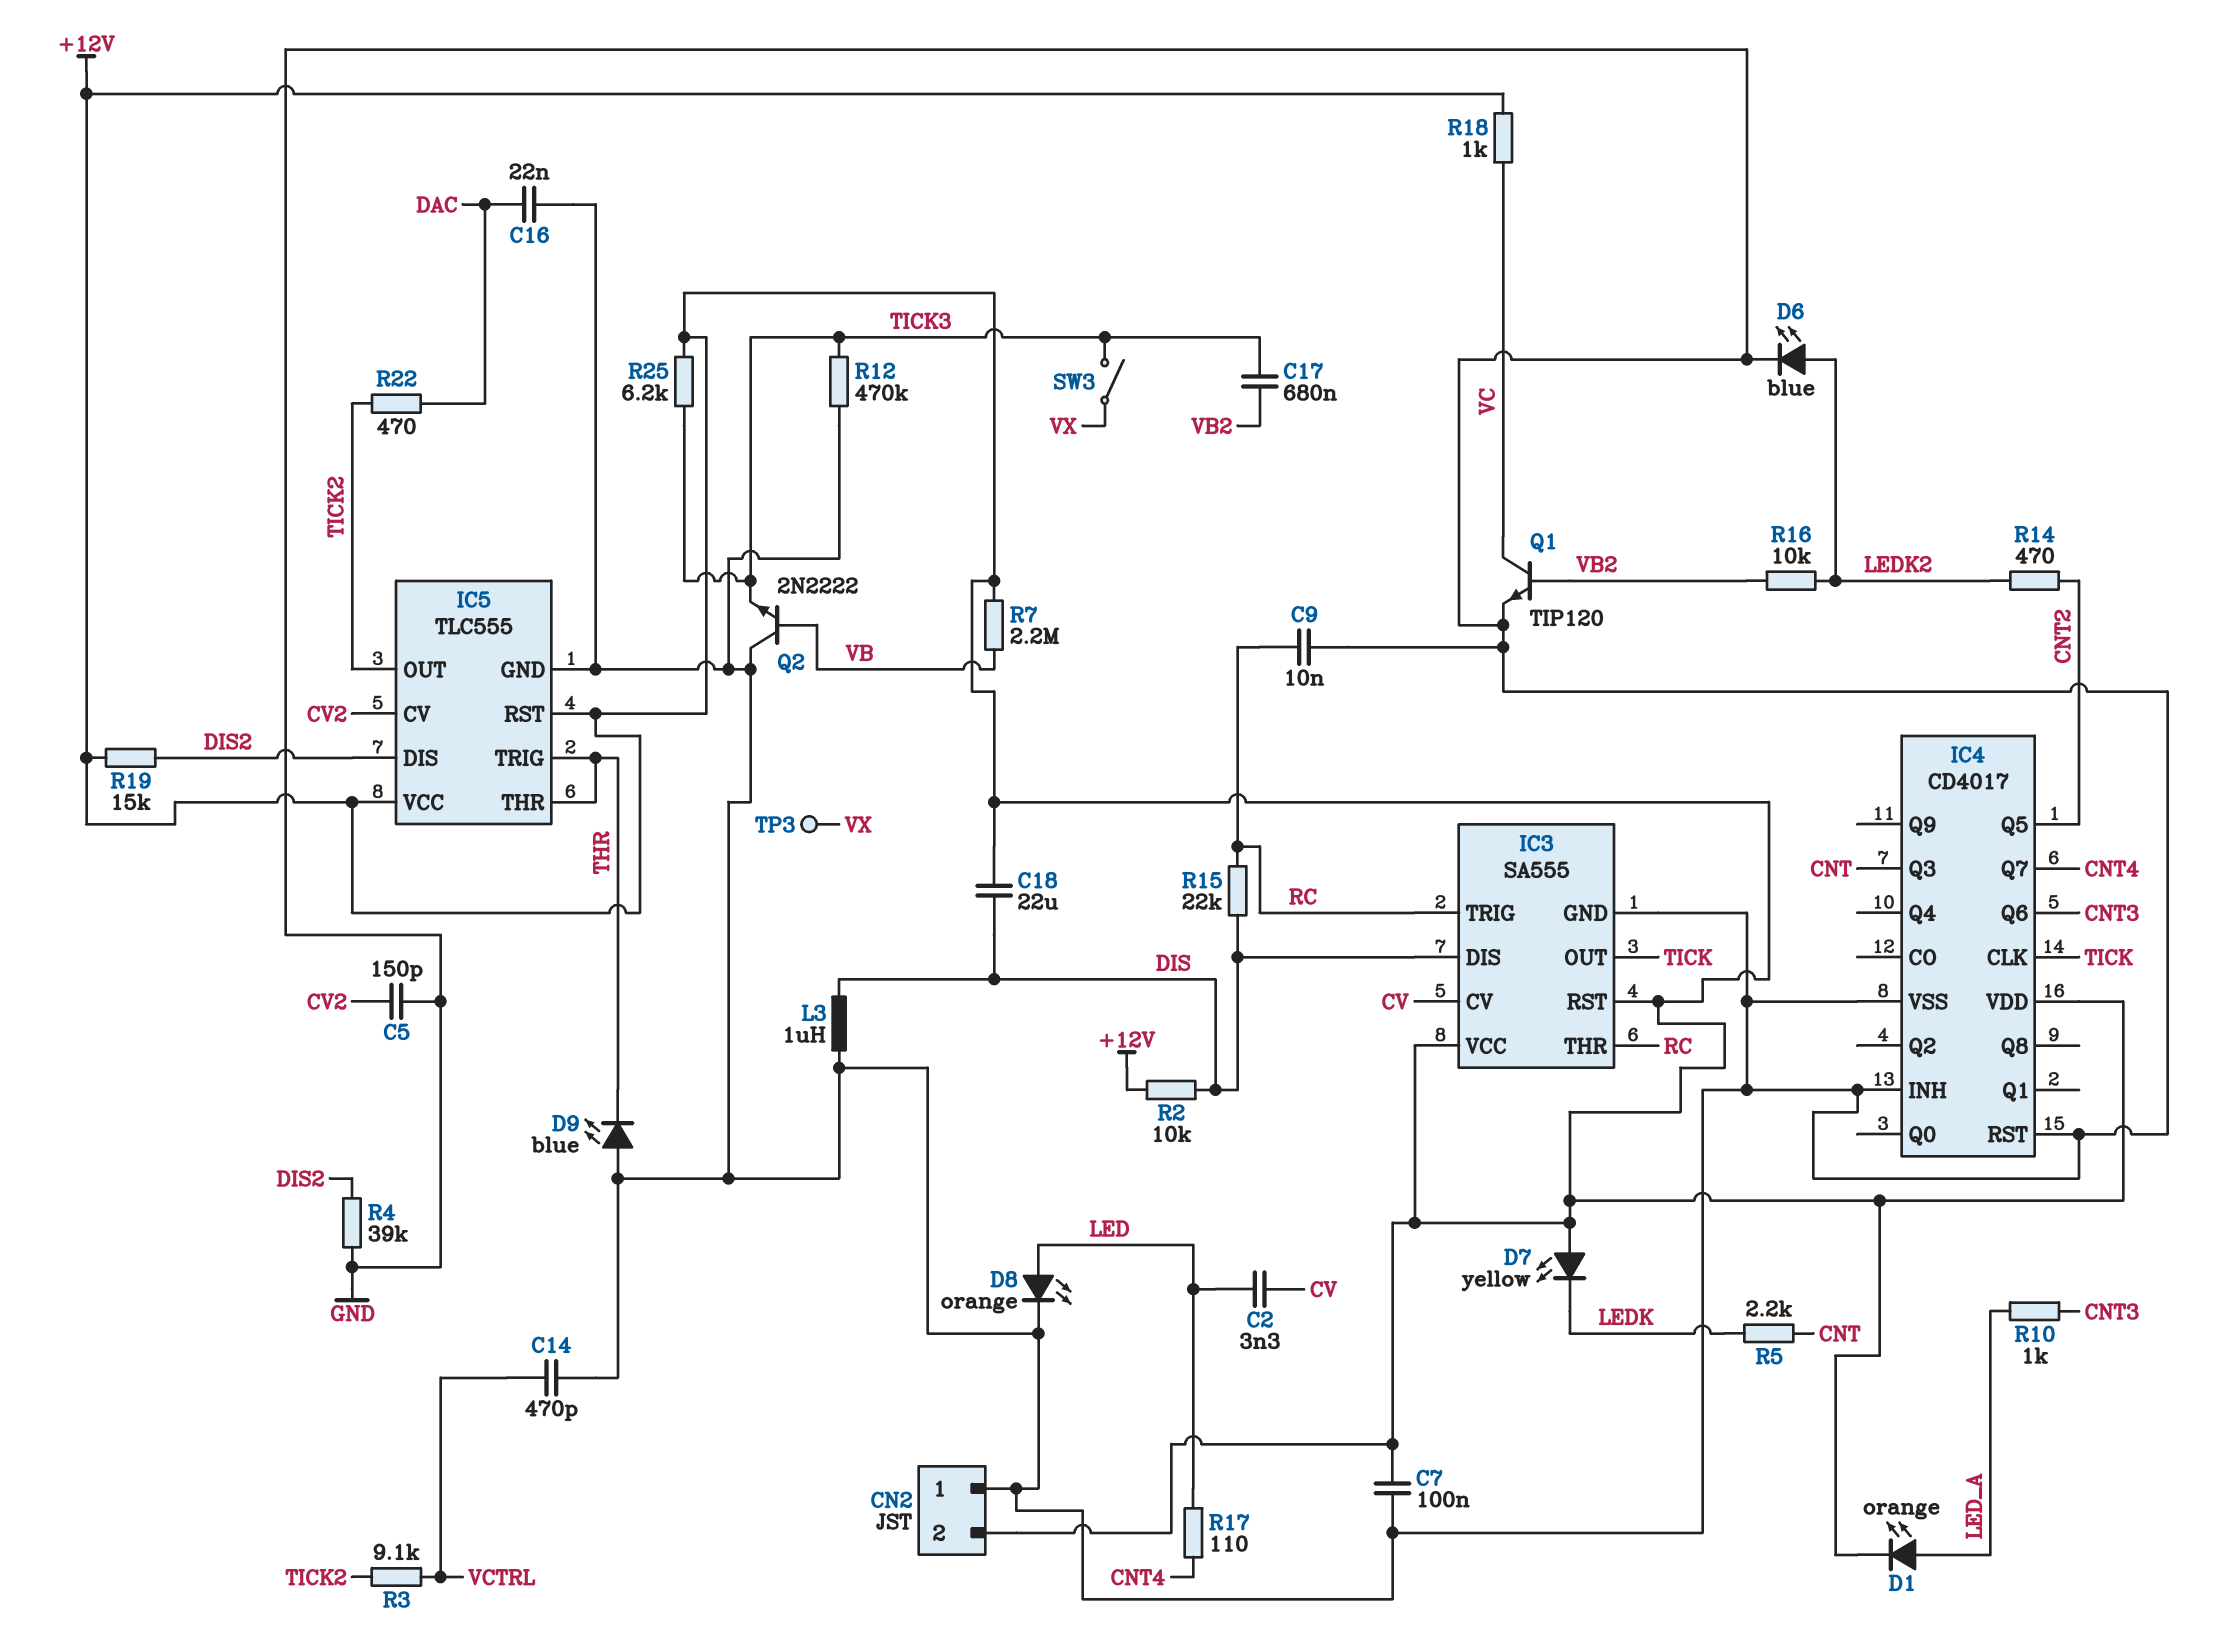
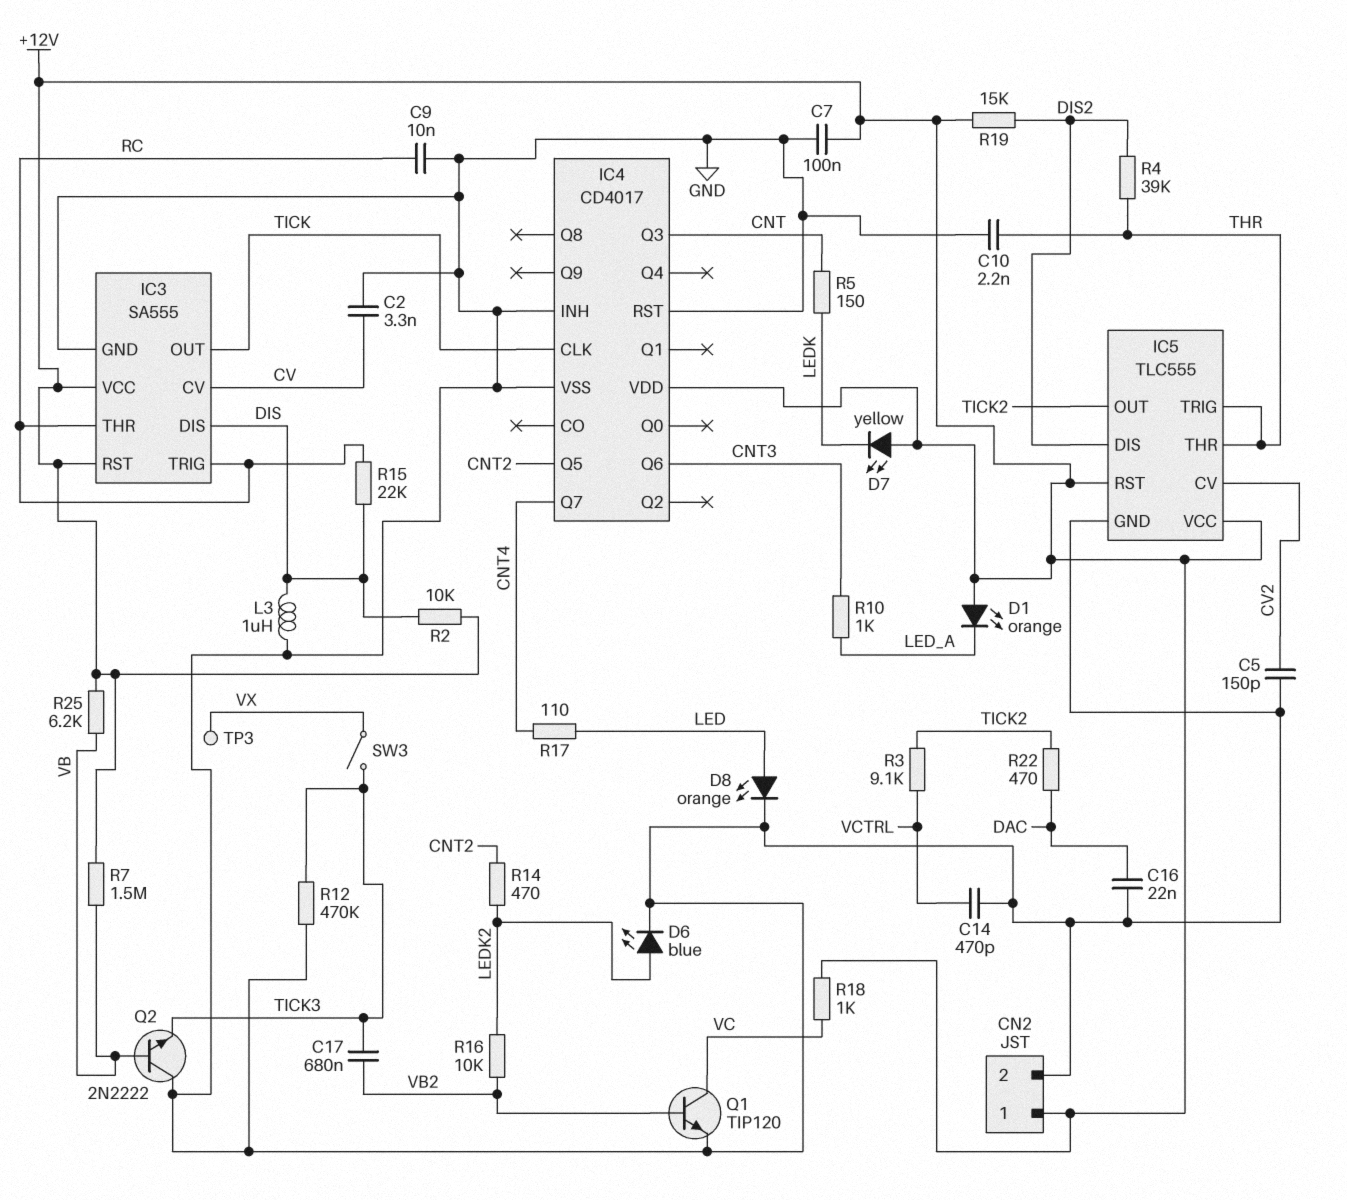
C2: 3.3nF (CV, LED) -> 3.3nF (CV, GND)
C10: none -> 2.2nF (GND, THR)
C18: 22uF (+12V, DIS) -> none
CN2 pin 1: GND -> +12V
CN2 pin 2: +12V -> GND
D1: LED orange (A LED_A, K +12V) -> LED orange (A +12V, K LED_A)
D9: LED blue (A GND, K THR) -> none
R4: 39k (DIS2, GND) -> 39k (DIS2, THR)
R5: 2.2k (CNT, LEDK) -> 150 (CNT, LEDK)
R7: 2.2M (+12V, VB) -> 1.5M (+12V, VB)
R25: 6.2k (+12V, TICK3) -> 6.2k (+12V, VB)

